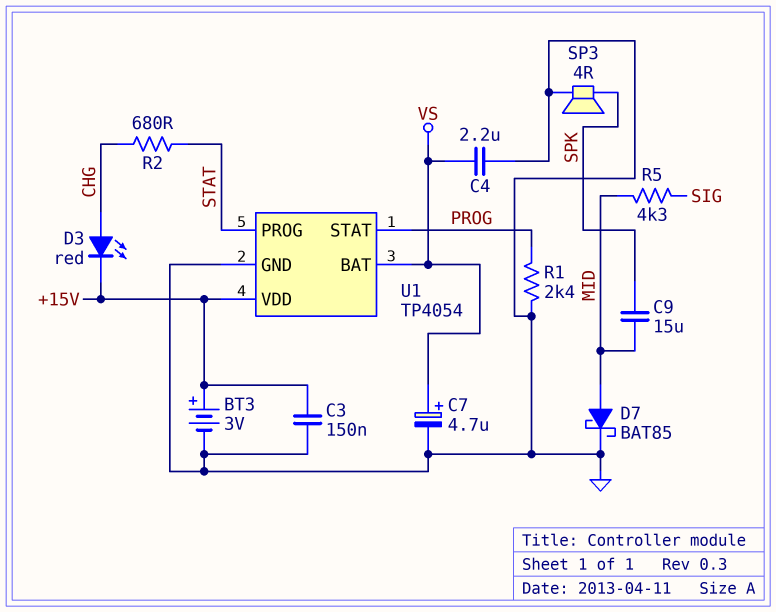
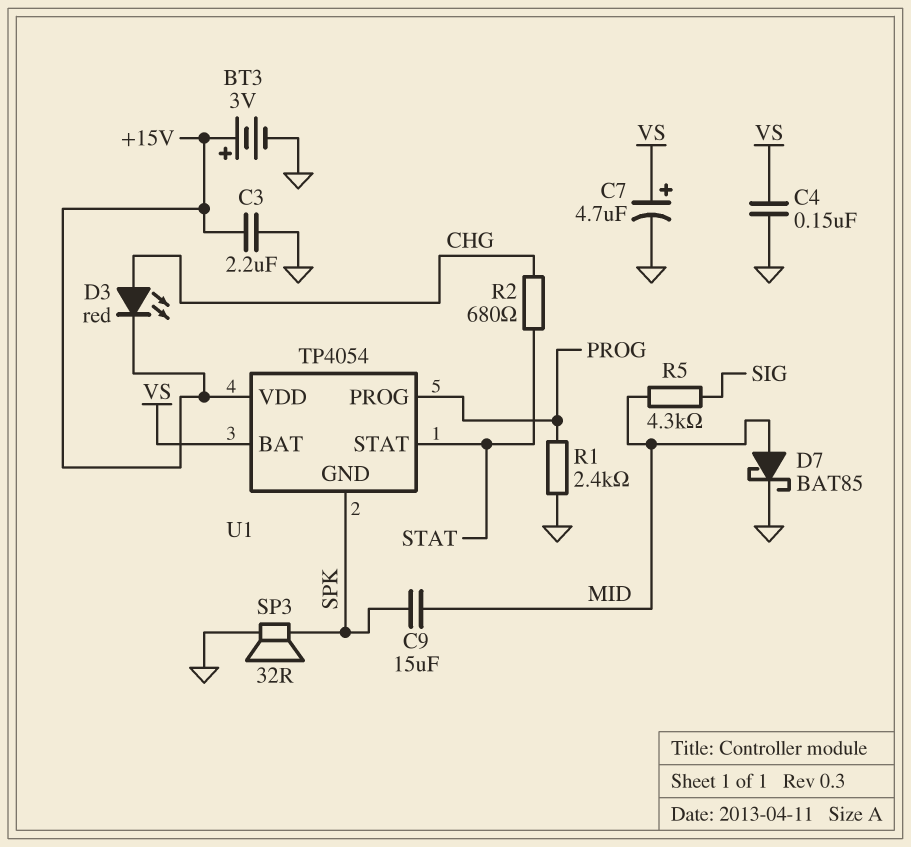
C3: 150nF (+15V, GND) -> 2.2uF (+15V, GND)
C4: 2.2uF (GND, VS) -> 150nF (GND, VS)
SP3: speaker 4R (GND, SPK) -> speaker 32R (GND, SPK)
U1 pin GND: GND -> SPK
U1 pin PROG: STAT -> PROG
U1 pin STAT: PROG -> STAT

